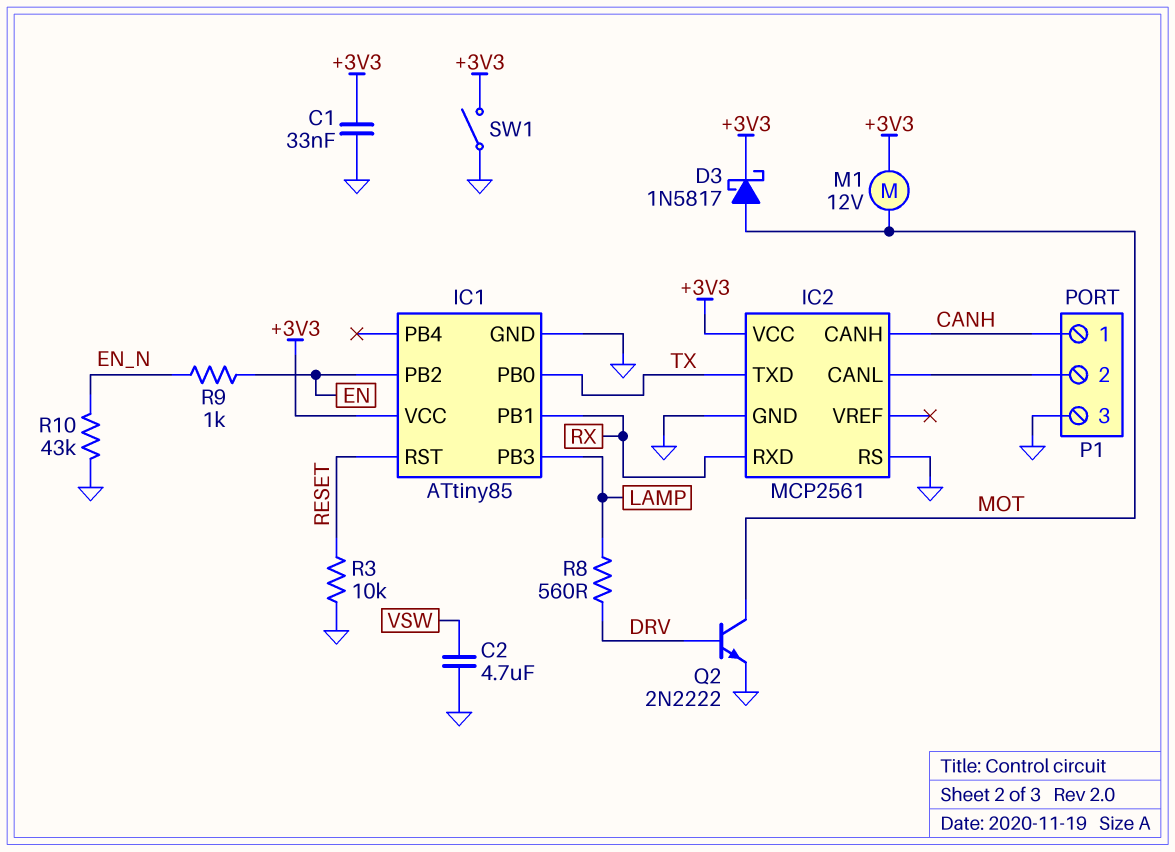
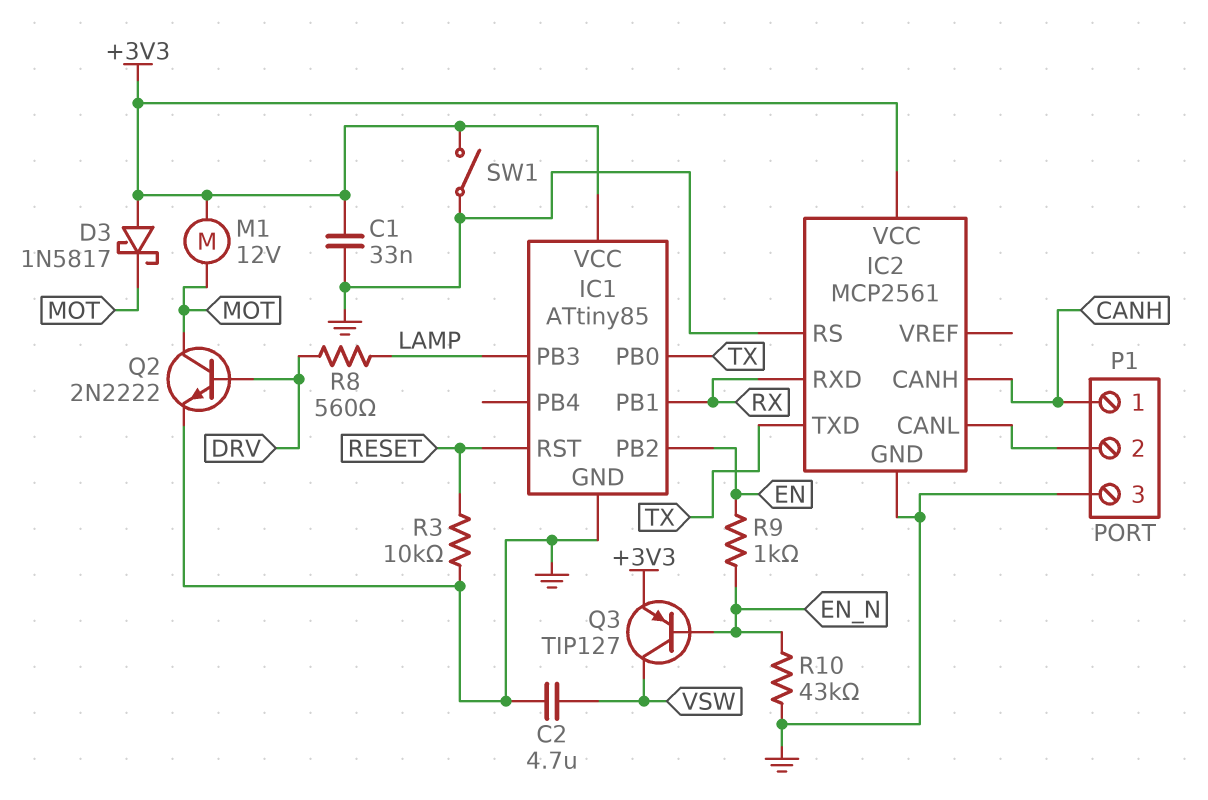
D3: schottky 1N5817 (A MOT, K +3V3) -> schottky 1N5817 (A +3V3, K MOT)
Q3: none -> PNP TIP127 (B EN_N, C VSW, E +3V3)

